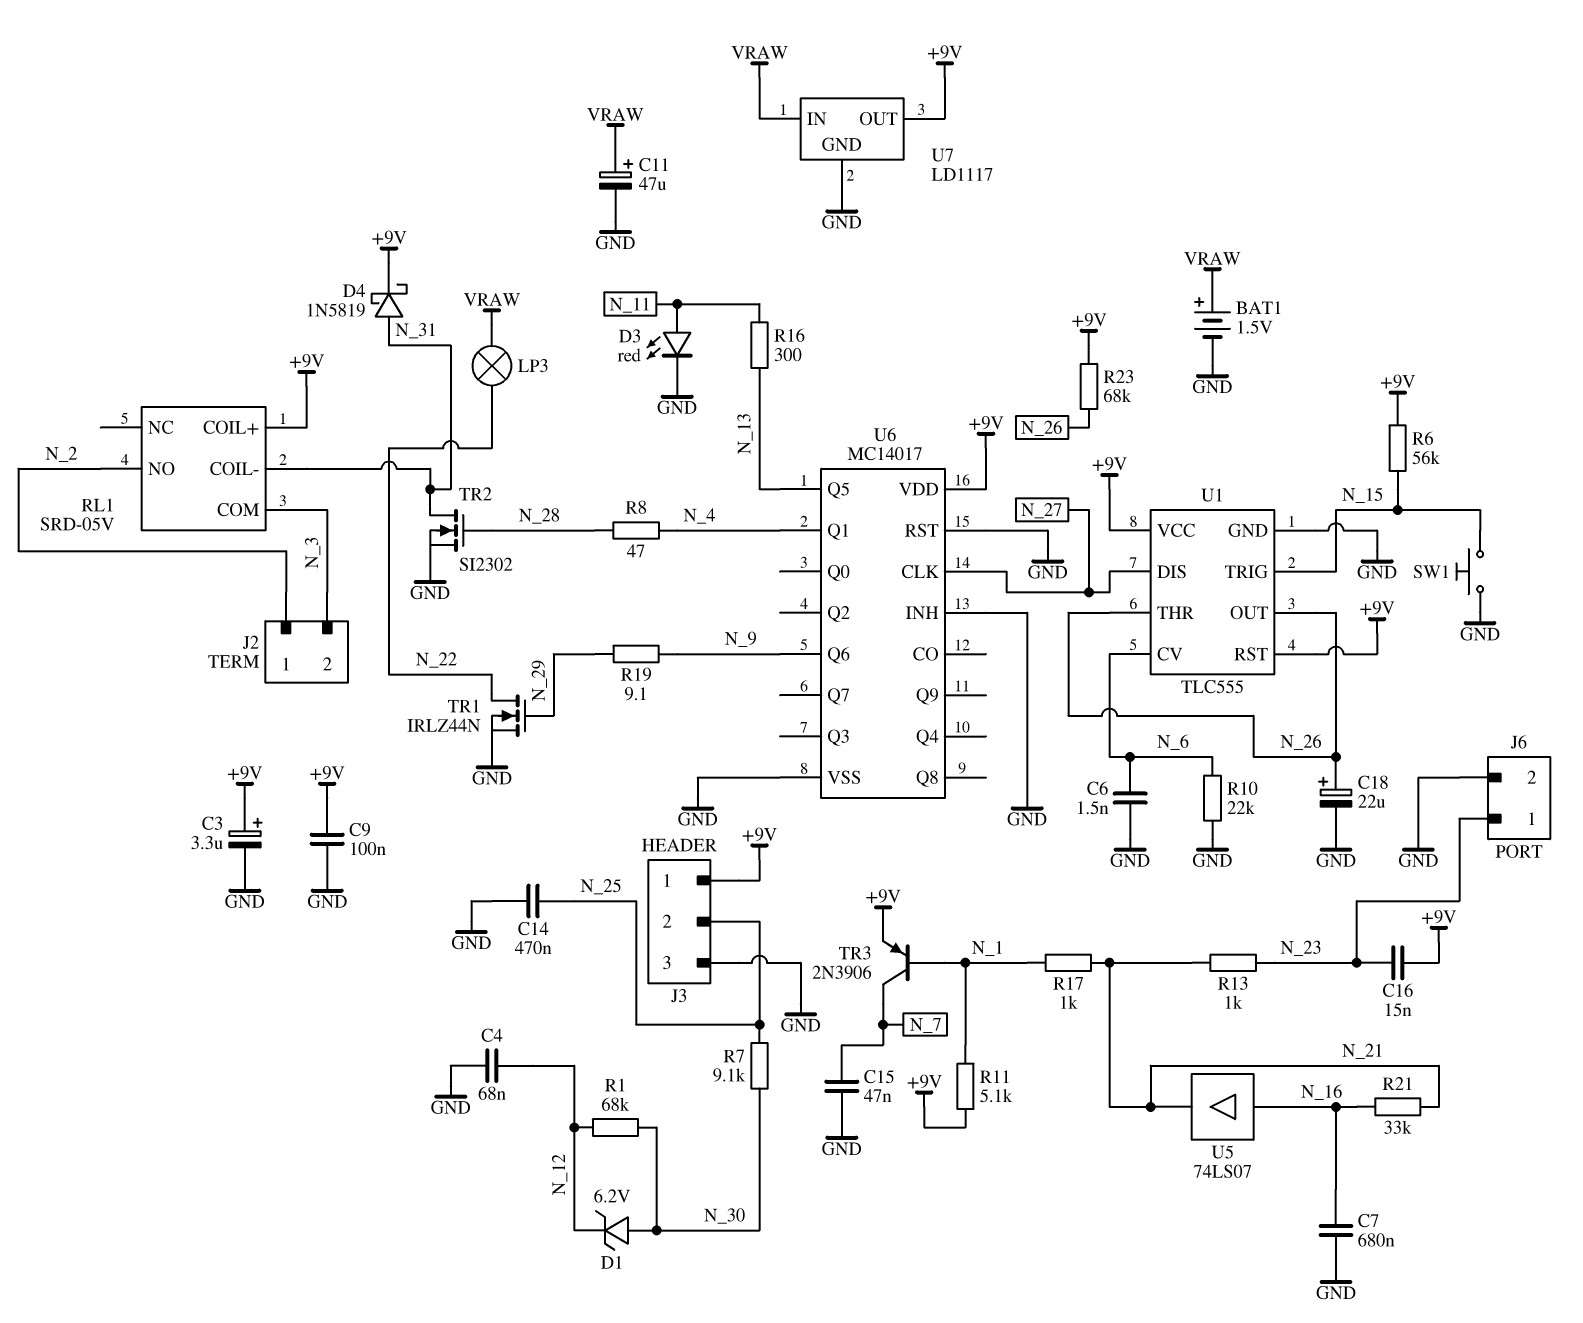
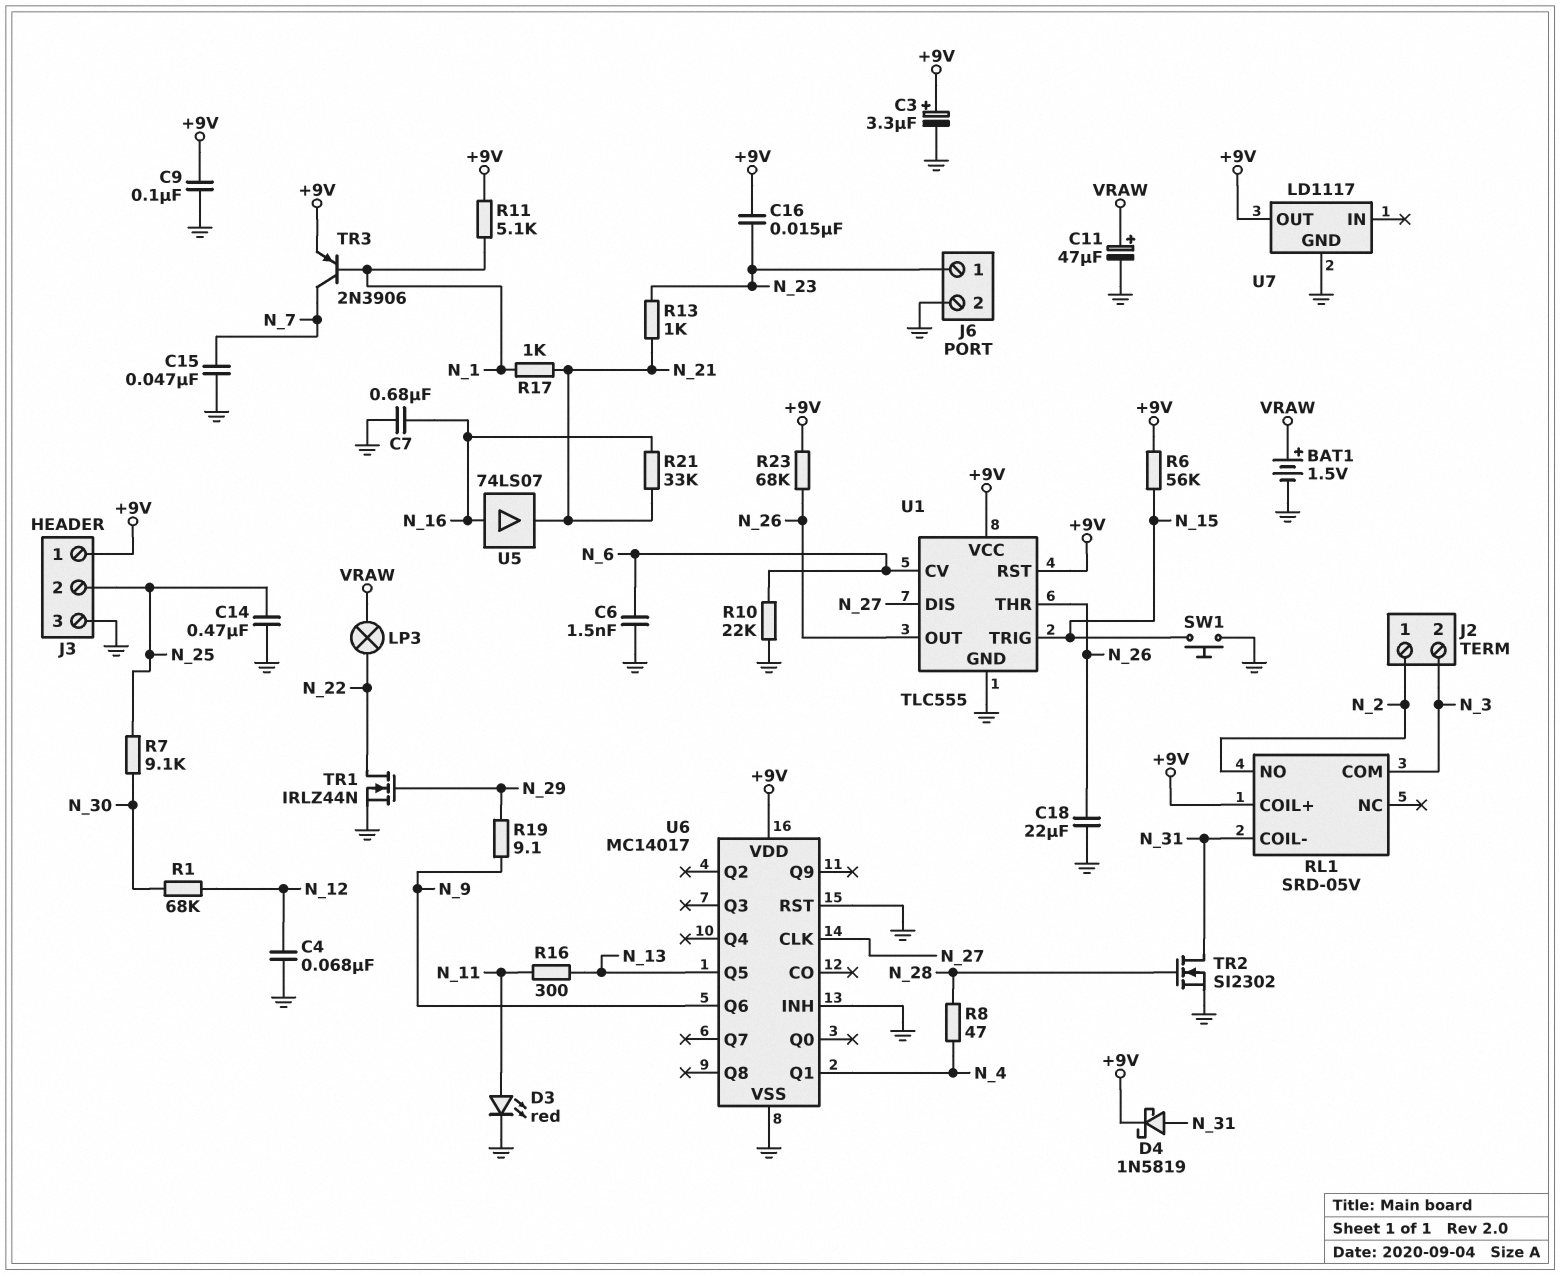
C18: 22uF (plus N_26, minus GND) -> 22uF (GND, N_26)
D1: zener 6.2V (A N_30, K N_12) -> none
U7 pin IN: VRAW -> none

